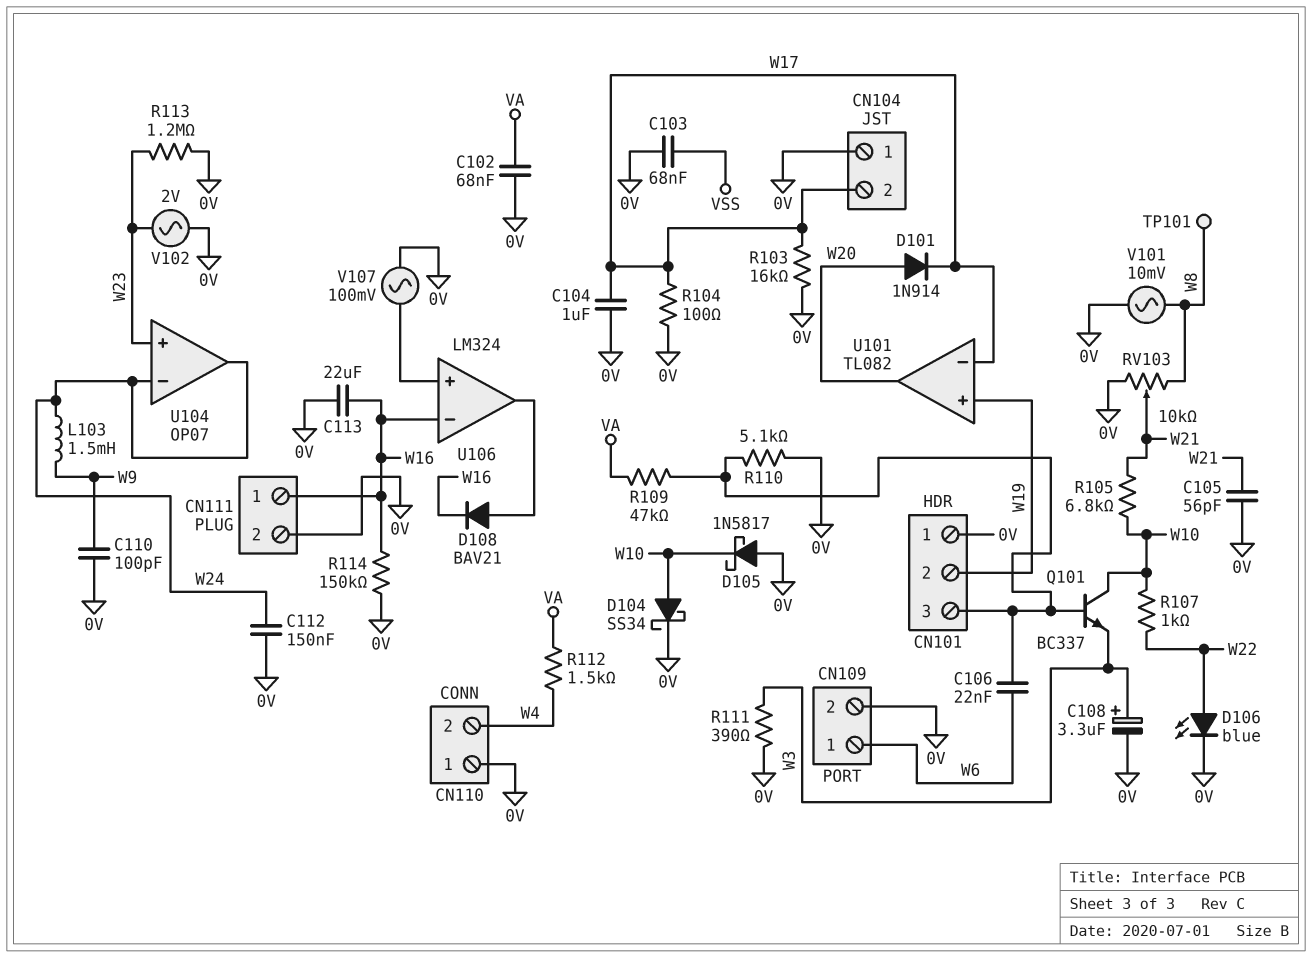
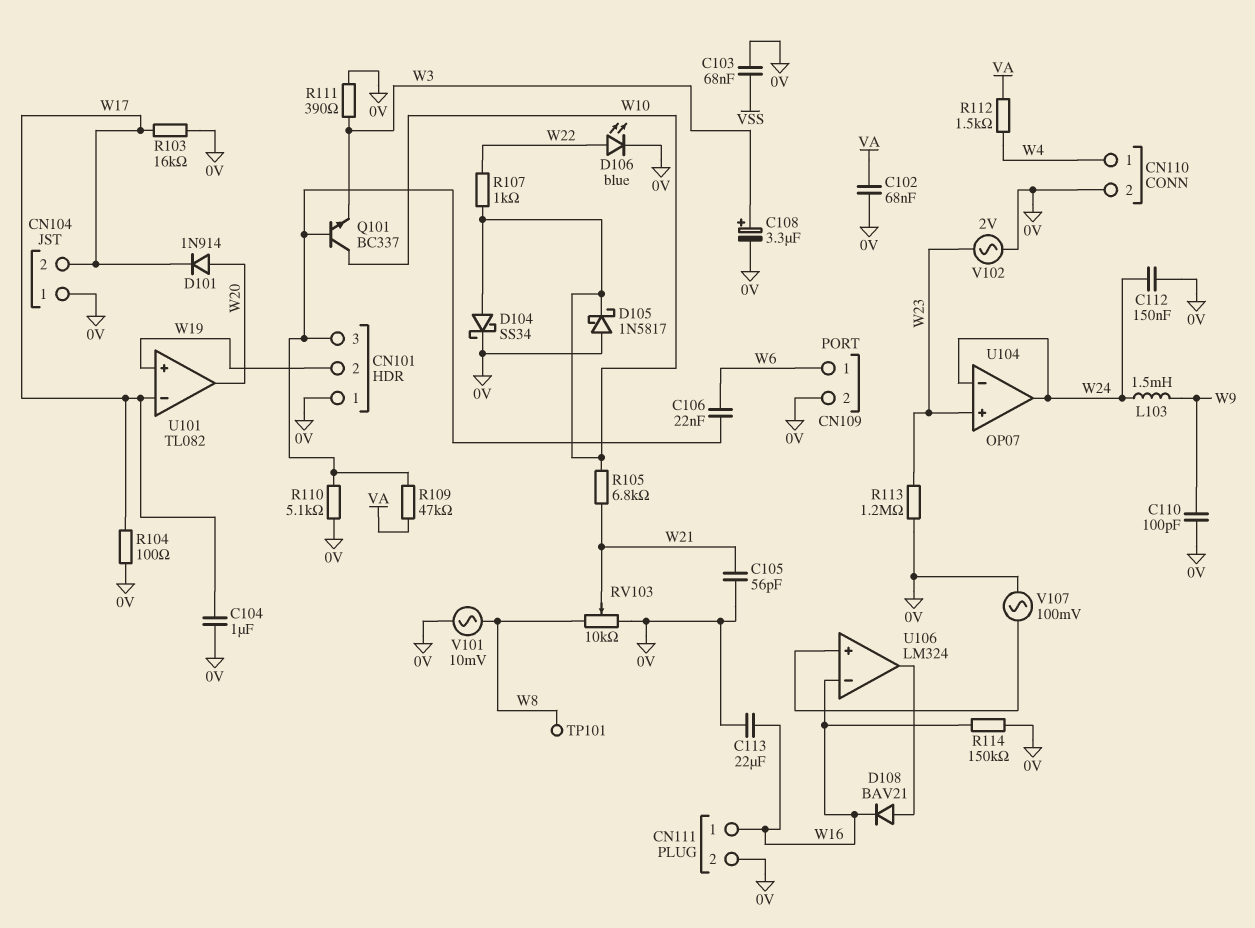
CN110 pin 1: 0V -> W4
CN110 pin 2: W4 -> 0V

